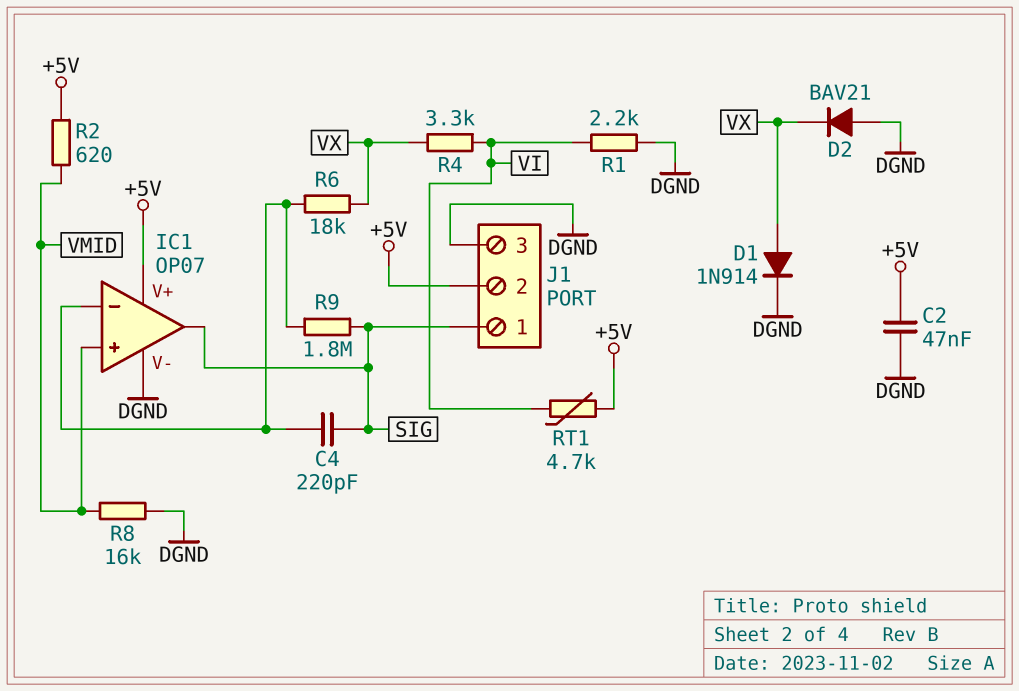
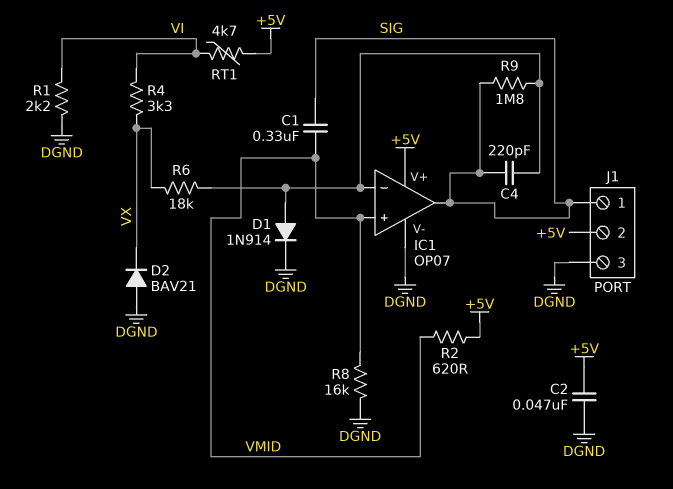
C1: none -> 330nF (SIG, VMID)
D1: diode 1N914 (A VX, K DGND) -> diode 1N914 (A IC1/in-, K DGND)

